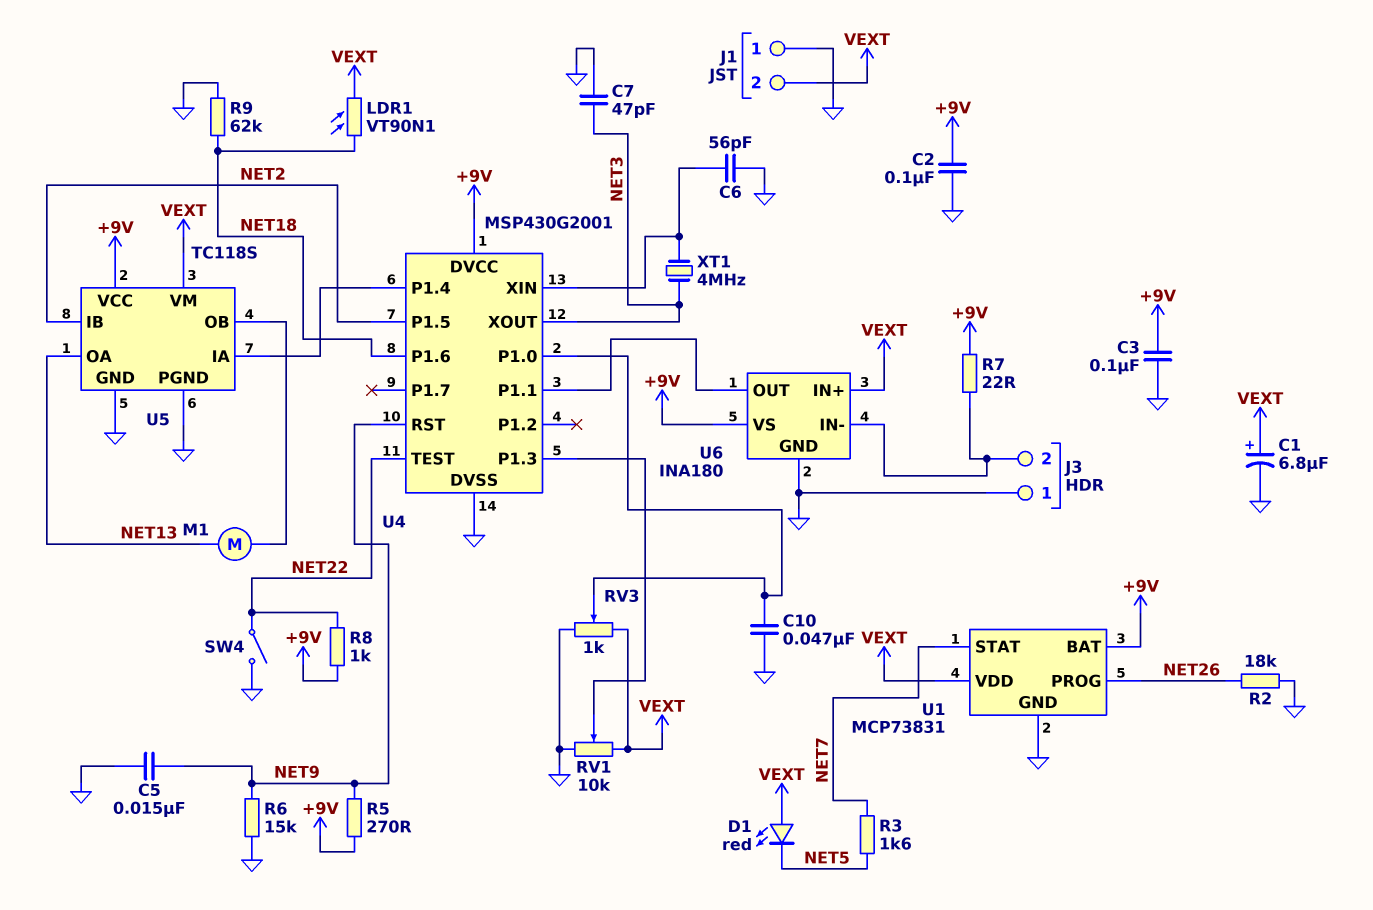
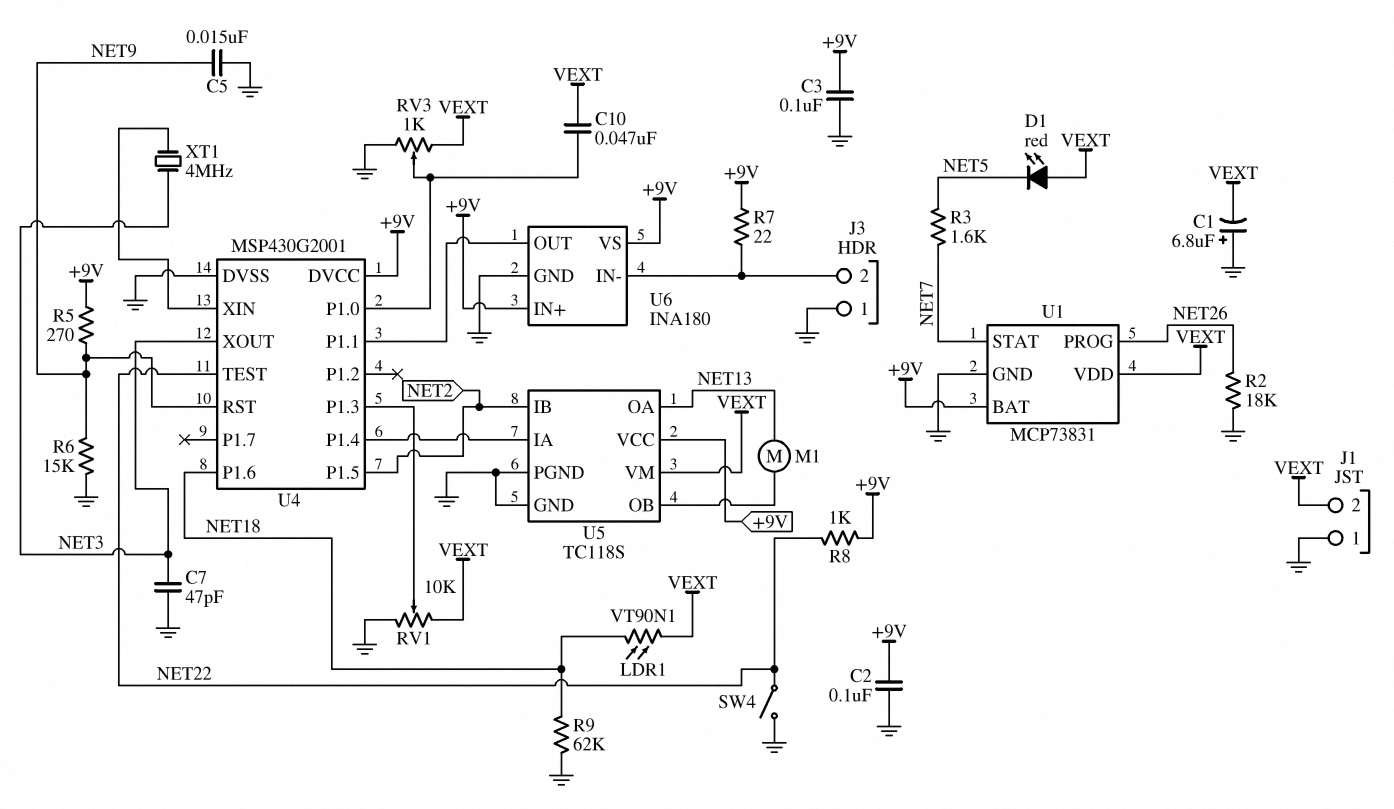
C1: 6.8uF (plus VEXT, minus GND) -> 6.8uF (plus GND, minus VEXT)
C6: 56pF (GND, U4/XIN) -> none
C10: 47nF (GND, U4/P1.0) -> 47nF (U4/P1.0, VEXT)
U6 pin IN+: VEXT -> +9V

